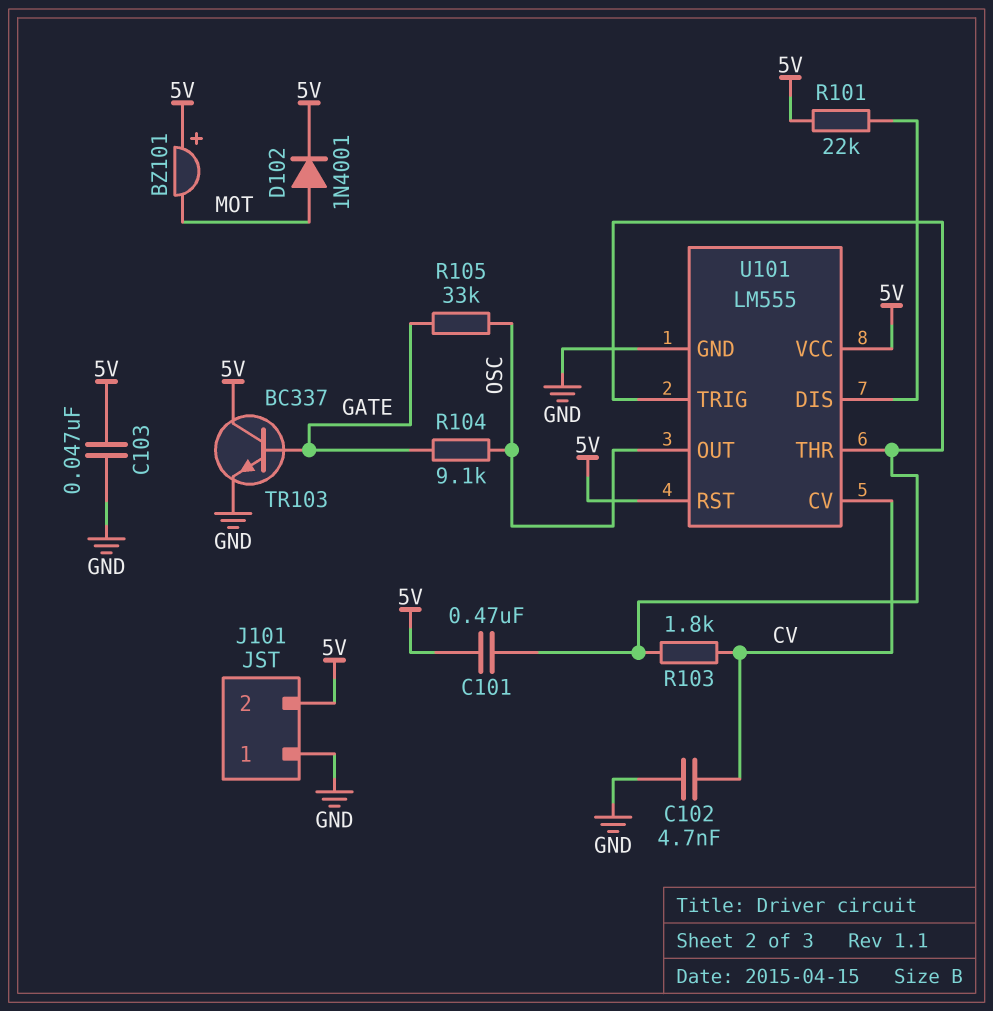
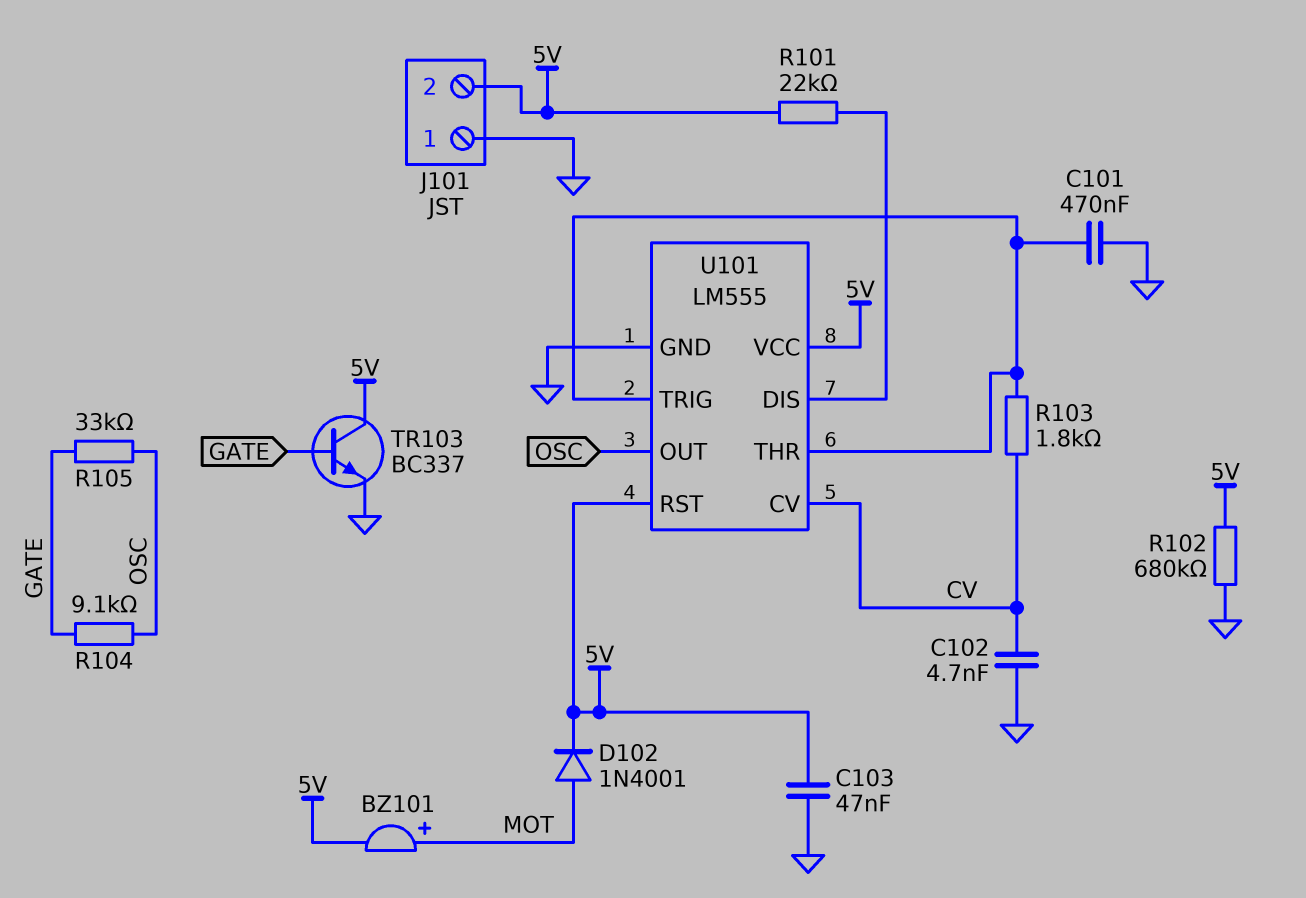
BZ101: buzzer (plus 5V, minus MOT) -> buzzer (plus MOT, minus 5V)
C101: 470nF (5V, U101/THR) -> 470nF (GND, U101/THR)
R102: none -> 680k (5V, GND)

